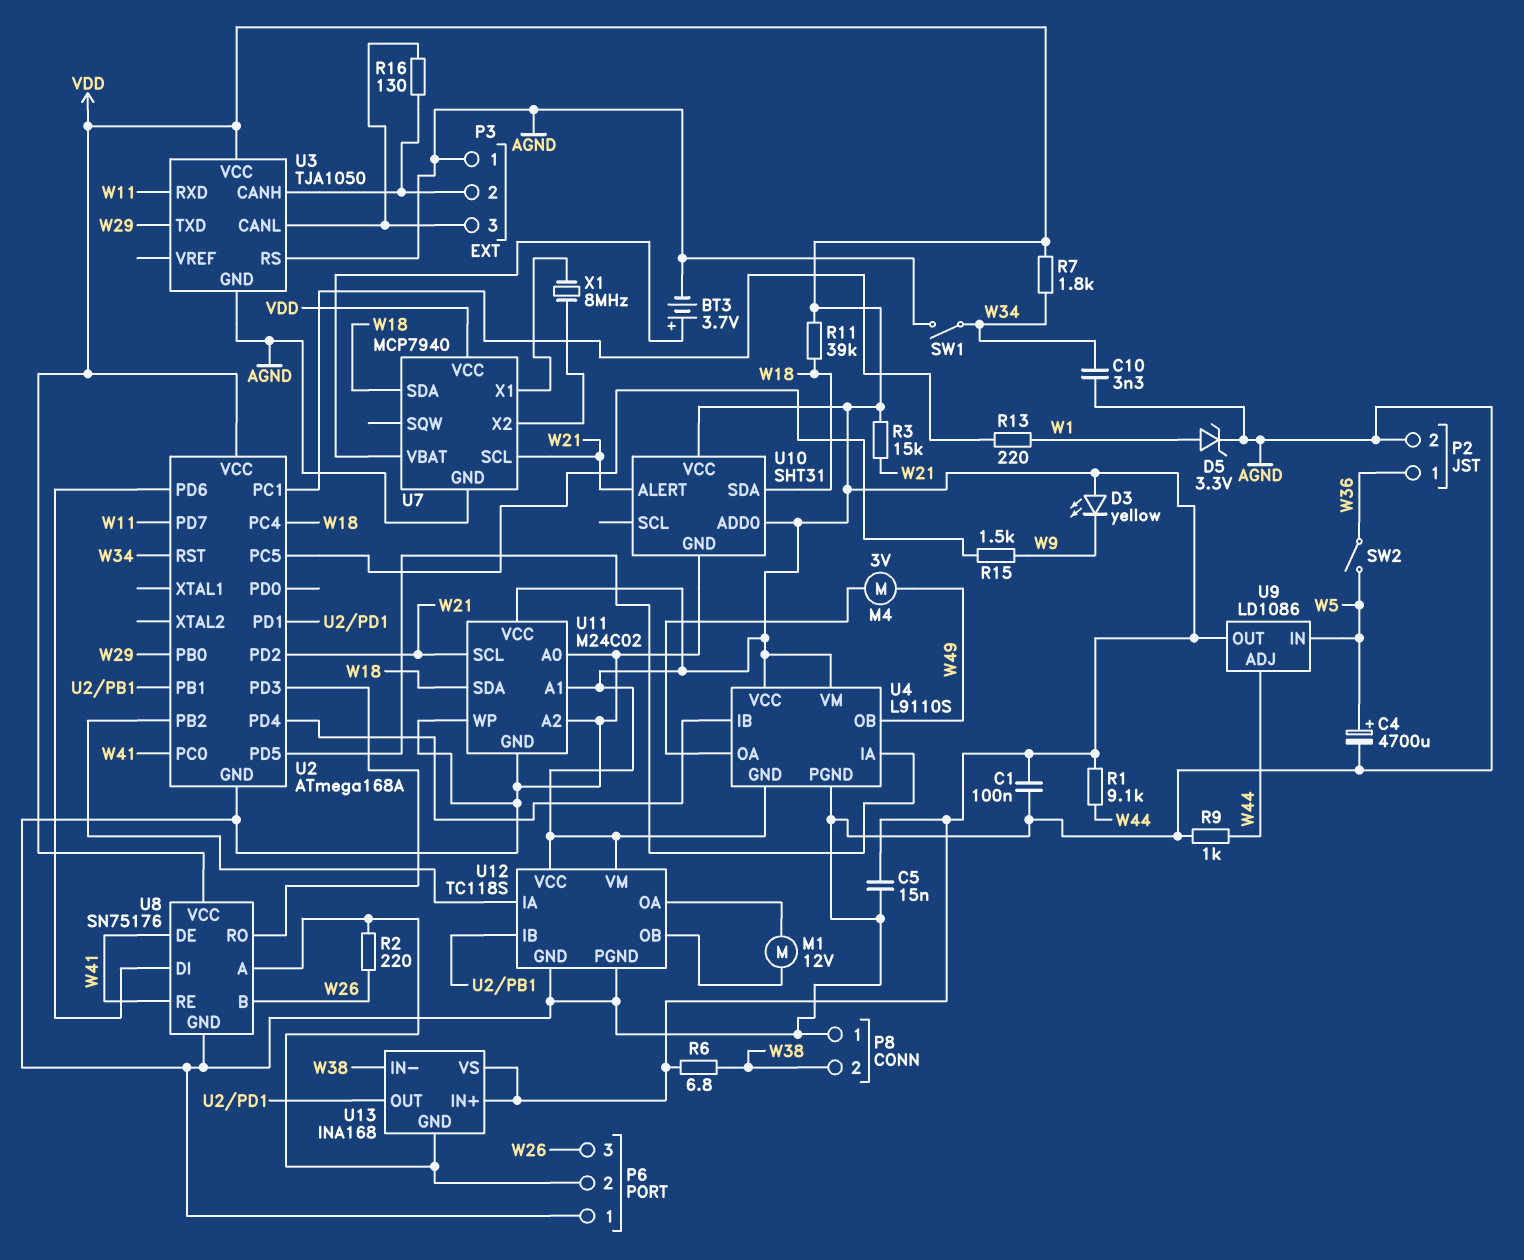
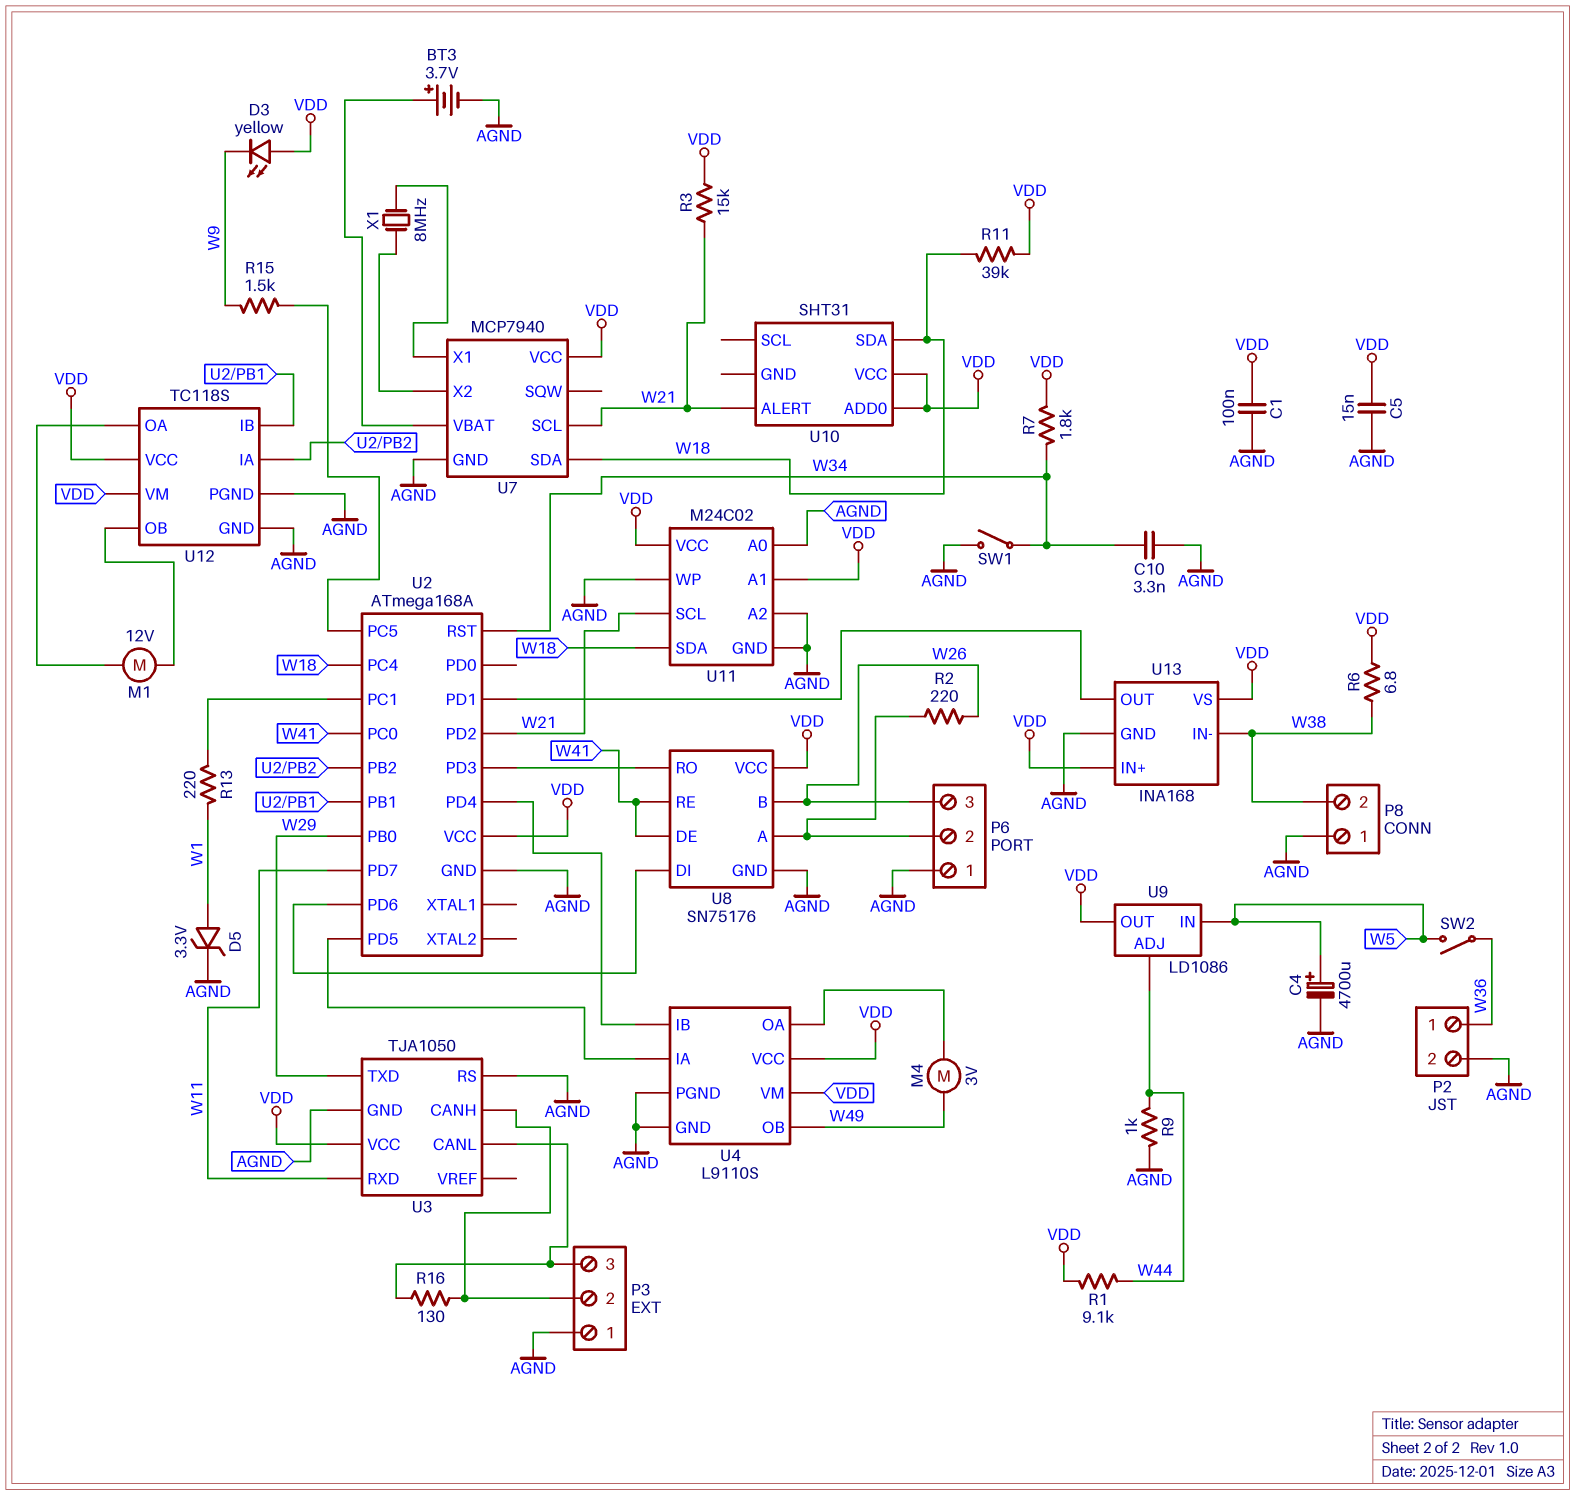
U4 pin GND: VDD -> AGND
U10 pin GND: AGND -> none
U13 pin GND: P6/2 -> AGND

